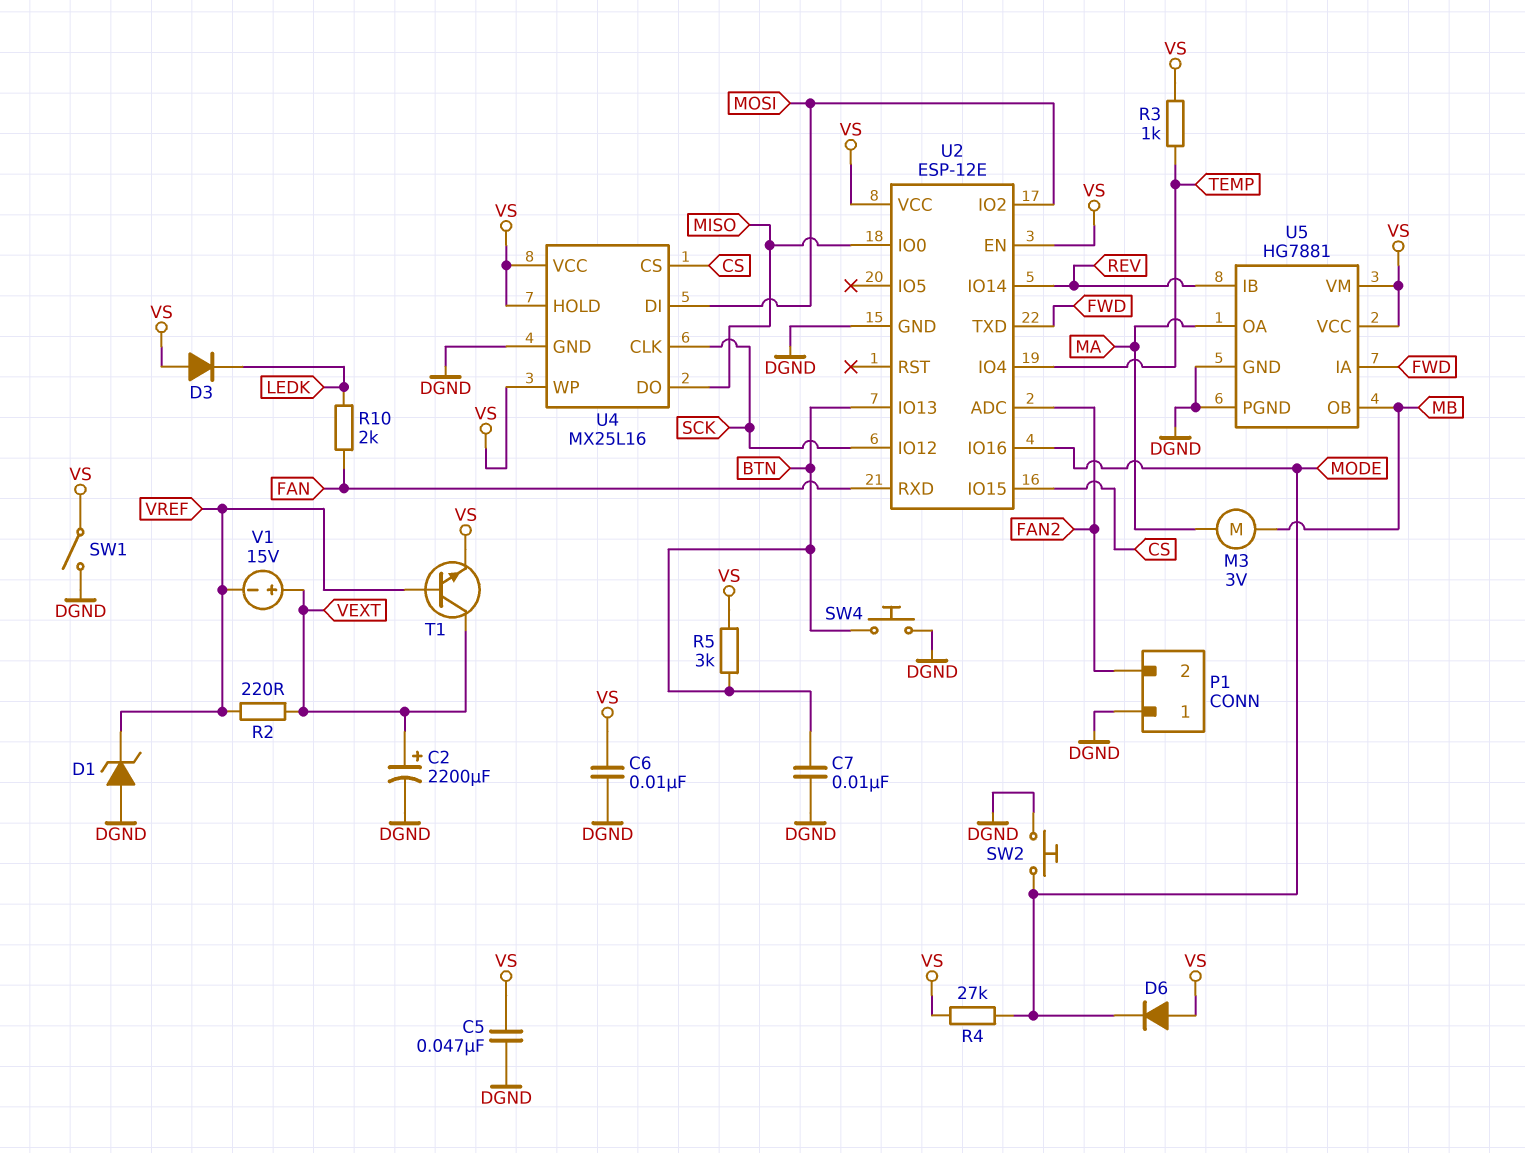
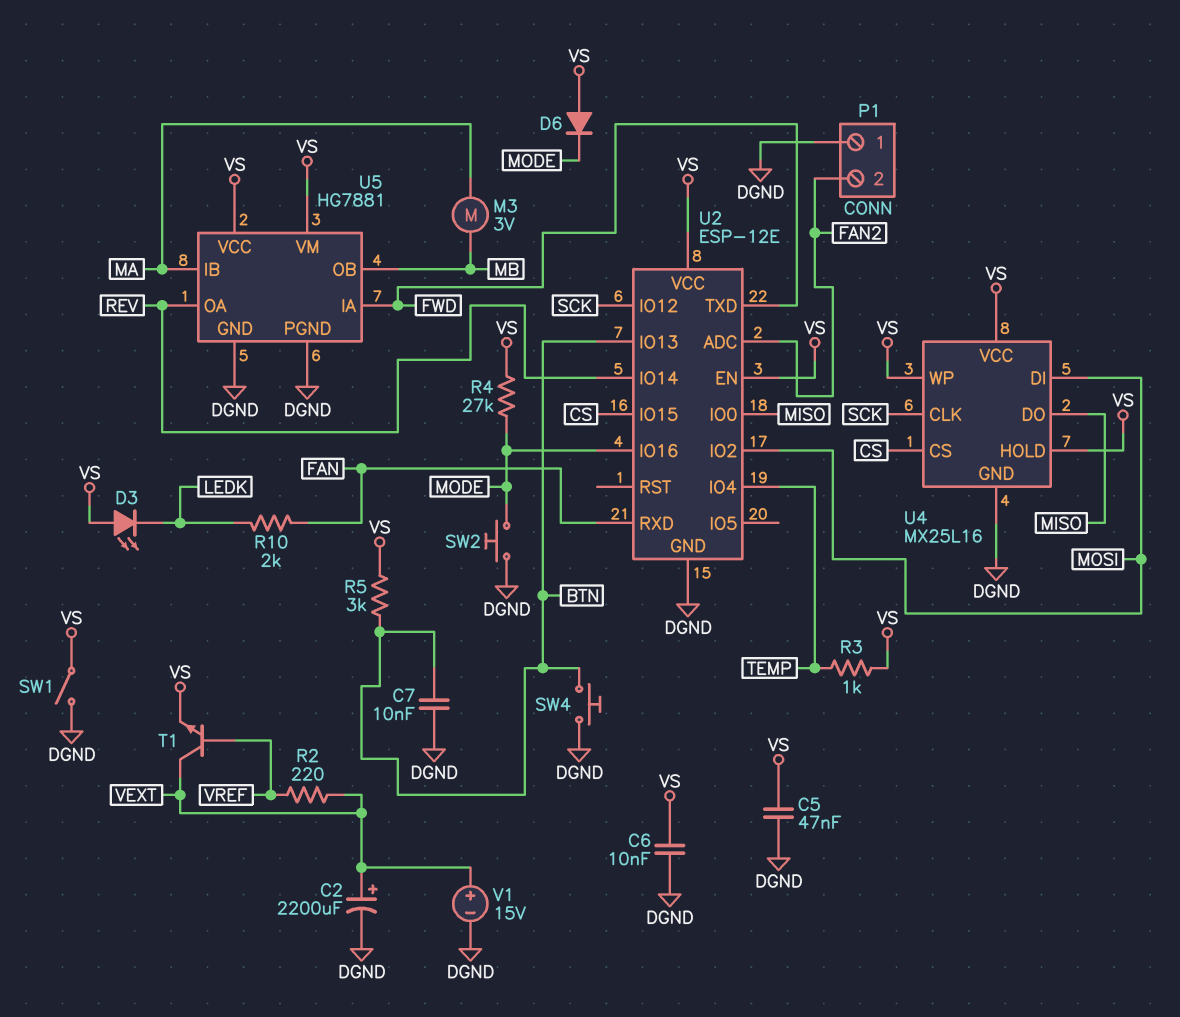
D1: zener (A DGND, K VREF) -> none
D3: diode (A VS, K LEDK) -> LED (A VS, K LEDK)
U5 pin IB: REV -> MA
U5 pin OA: MA -> REV
V1: 15V (plus VEXT, minus VREF) -> 15V (plus VEXT, minus DGND)

